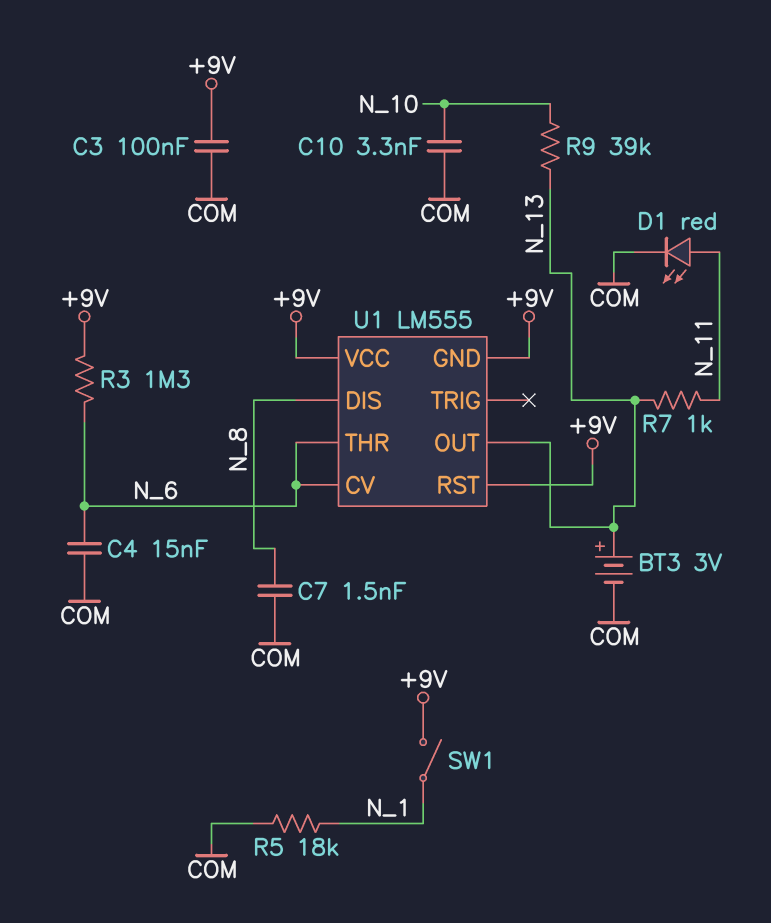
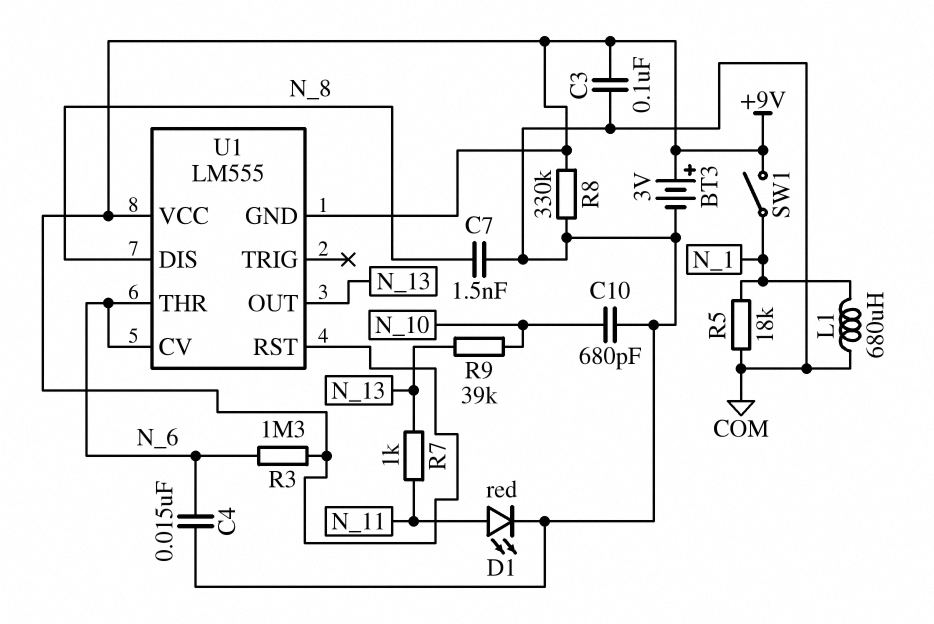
BT3: 3V (plus N_13, minus COM) -> 3V (plus +9V, minus COM)
C10: 3.3nF (COM, N_10) -> 680pF (COM, N_10)
L1: none -> 680uH (COM, N_1)
R8: none -> 330k (+9V, COM)

